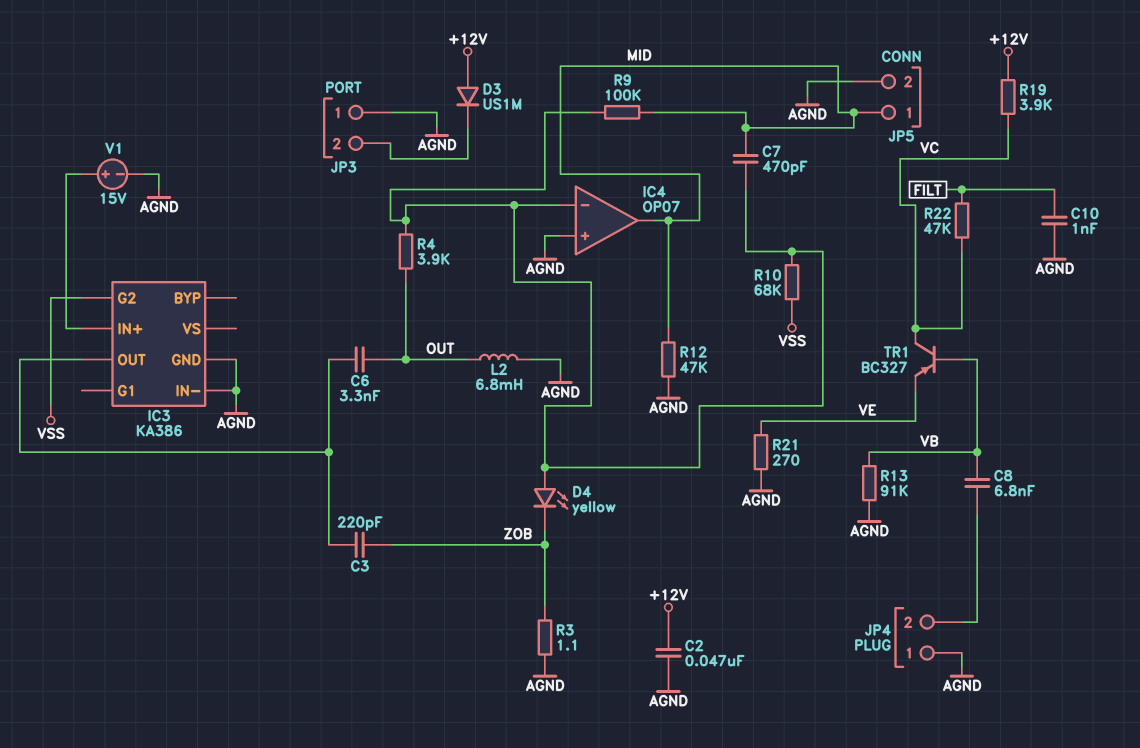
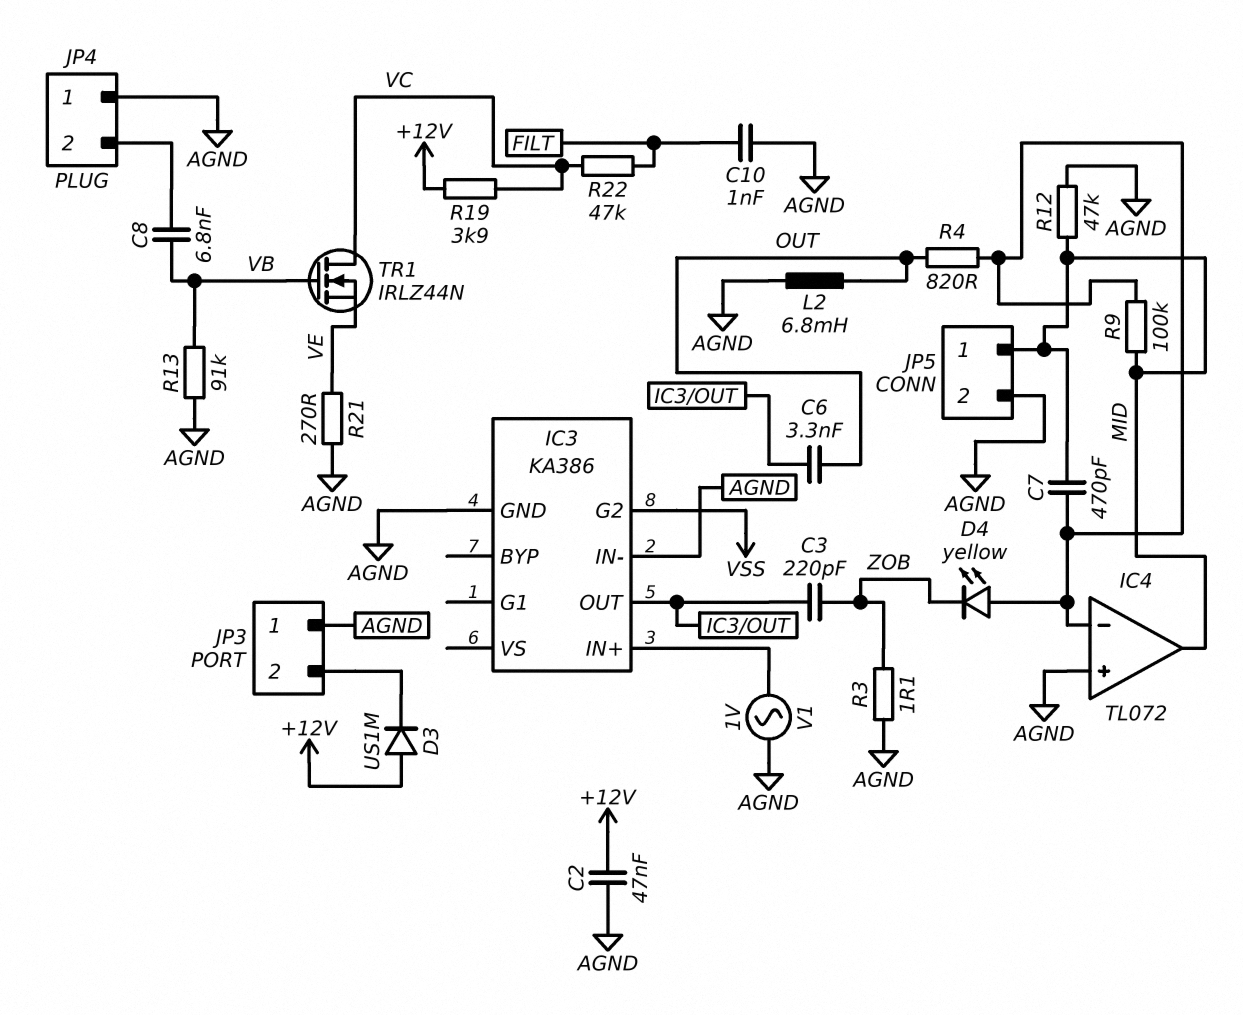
IC4: OP07 -> TL072
R4: 3.9k (IC4/in-, OUT) -> 820 (IC4/in-, OUT)
R10: 68k (IC4/in-, VSS) -> none
TR1: PNP BC327 (B VB, C VC, E VE) -> NMOS IRLZ44N (G VB, D VC, S VE)
V1: 15V (plus IC3/IN+, minus AGND) -> AC 1V (AGND, IC3/IN+)

